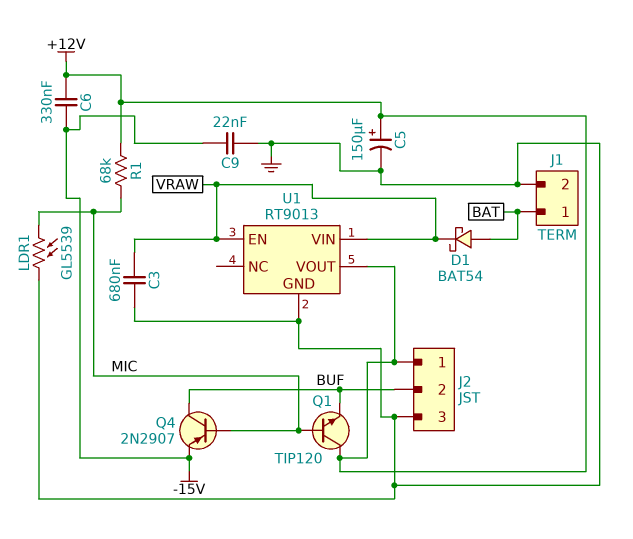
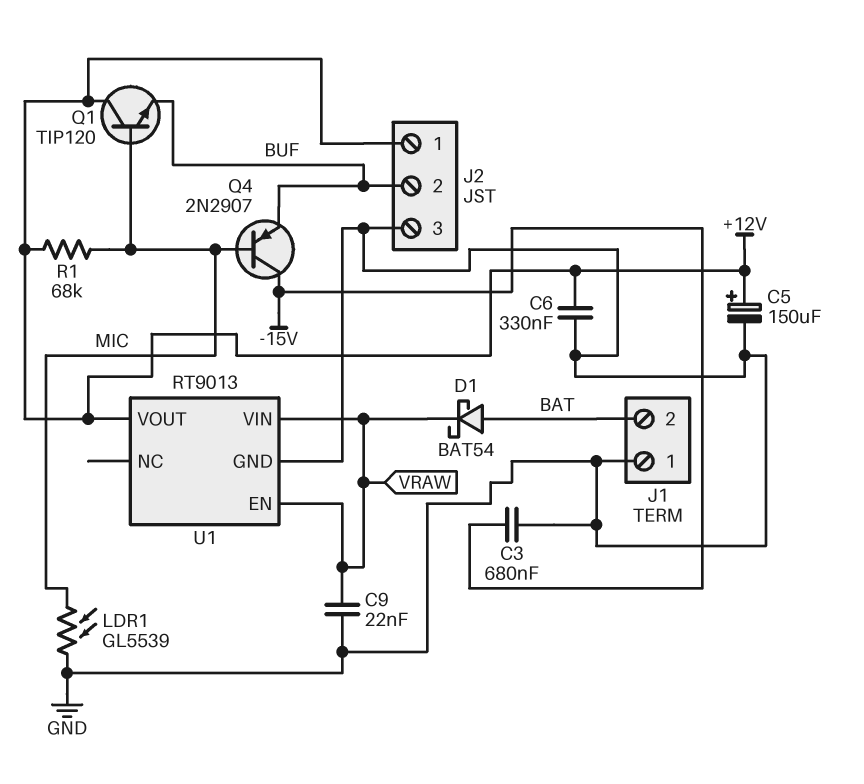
C3: 680nF (GND, VRAW) -> 680nF (-15V, GND)
C6: 330nF (+12V, -15V) -> 330nF (+12V, GND)
C9: 22nF (-15V, GND) -> 22nF (GND, VRAW)
J1 pin 1: BAT -> GND
J1 pin 2: GND -> BAT
Q4: PNP 2N2907 (B MIC, C BUF, E -15V) -> PNP 2N2907 (B MIC, C -15V, E BUF)

